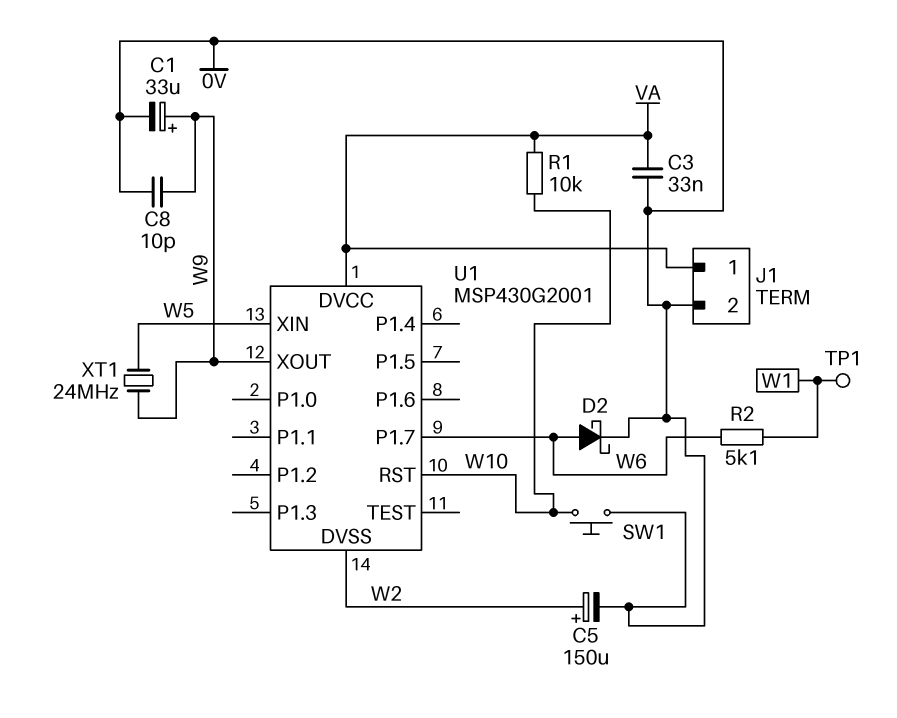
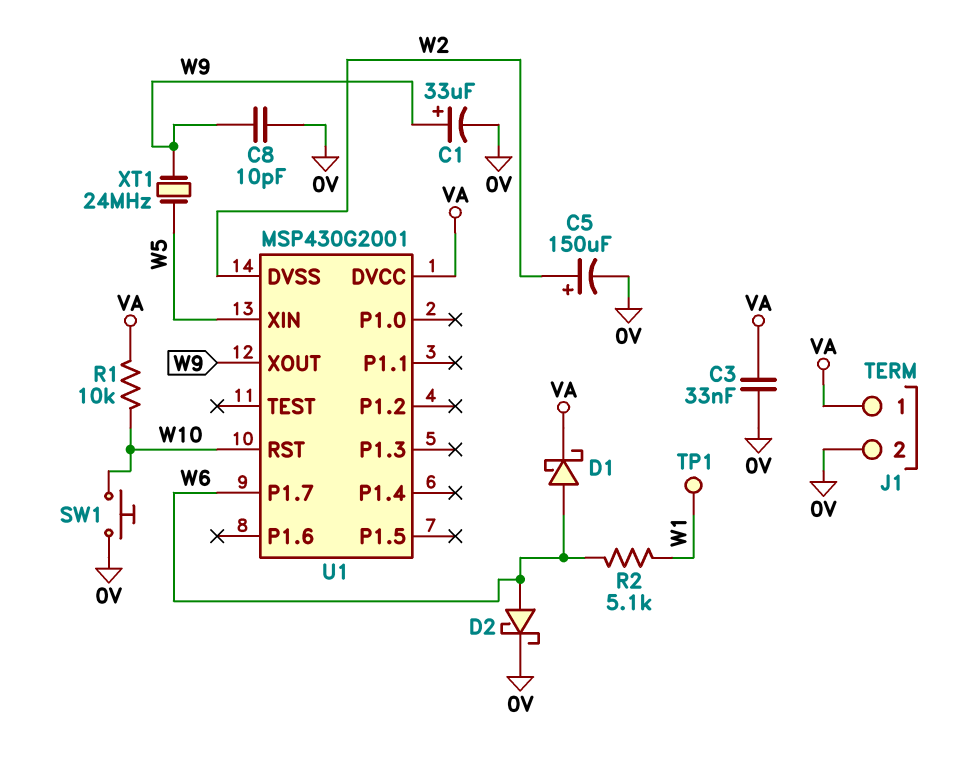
D1: none -> schottky (A W6, K VA)

